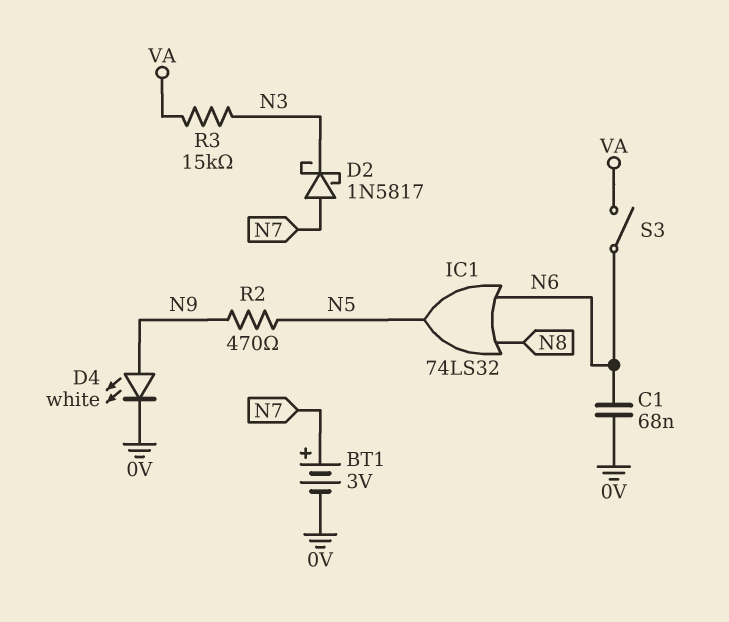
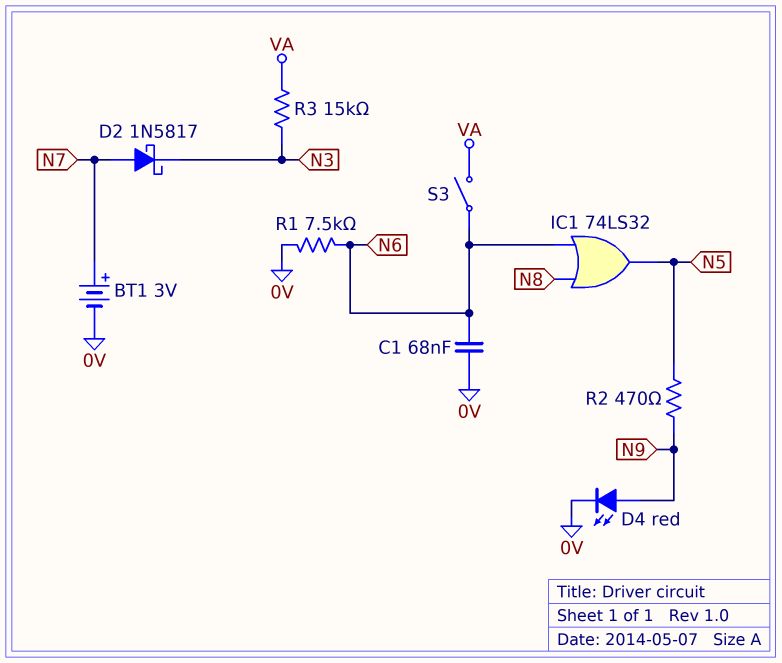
D4: LED white (A N9, K 0V) -> LED red (A N9, K 0V)
R1: none -> 7.5k (0V, N6)

